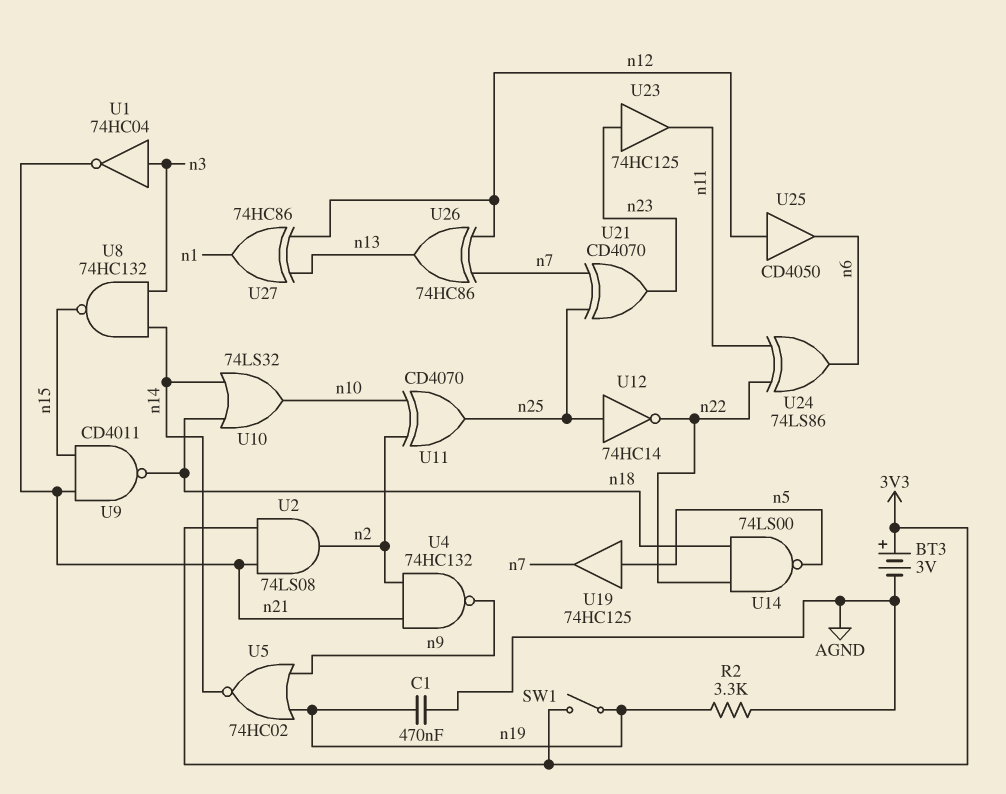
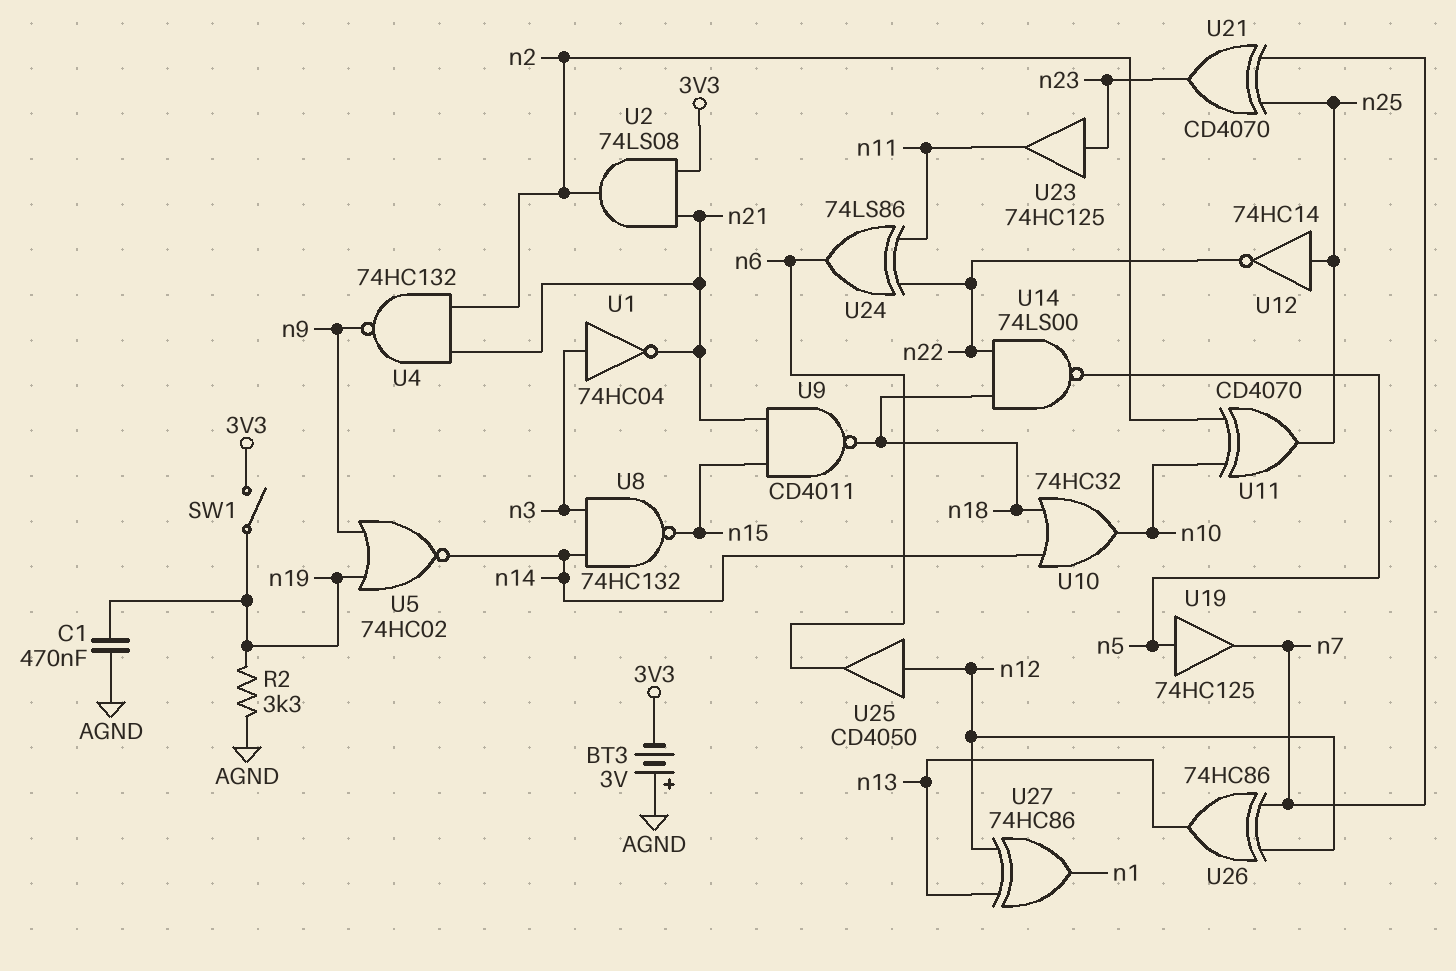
BT3: 3V (plus 3V3, minus AGND) -> 3V (plus AGND, minus 3V3)
U10: OR 74LS32 (in n14, in n18, out n10) -> OR 74HC32 (in n14, in n18, out n10)

